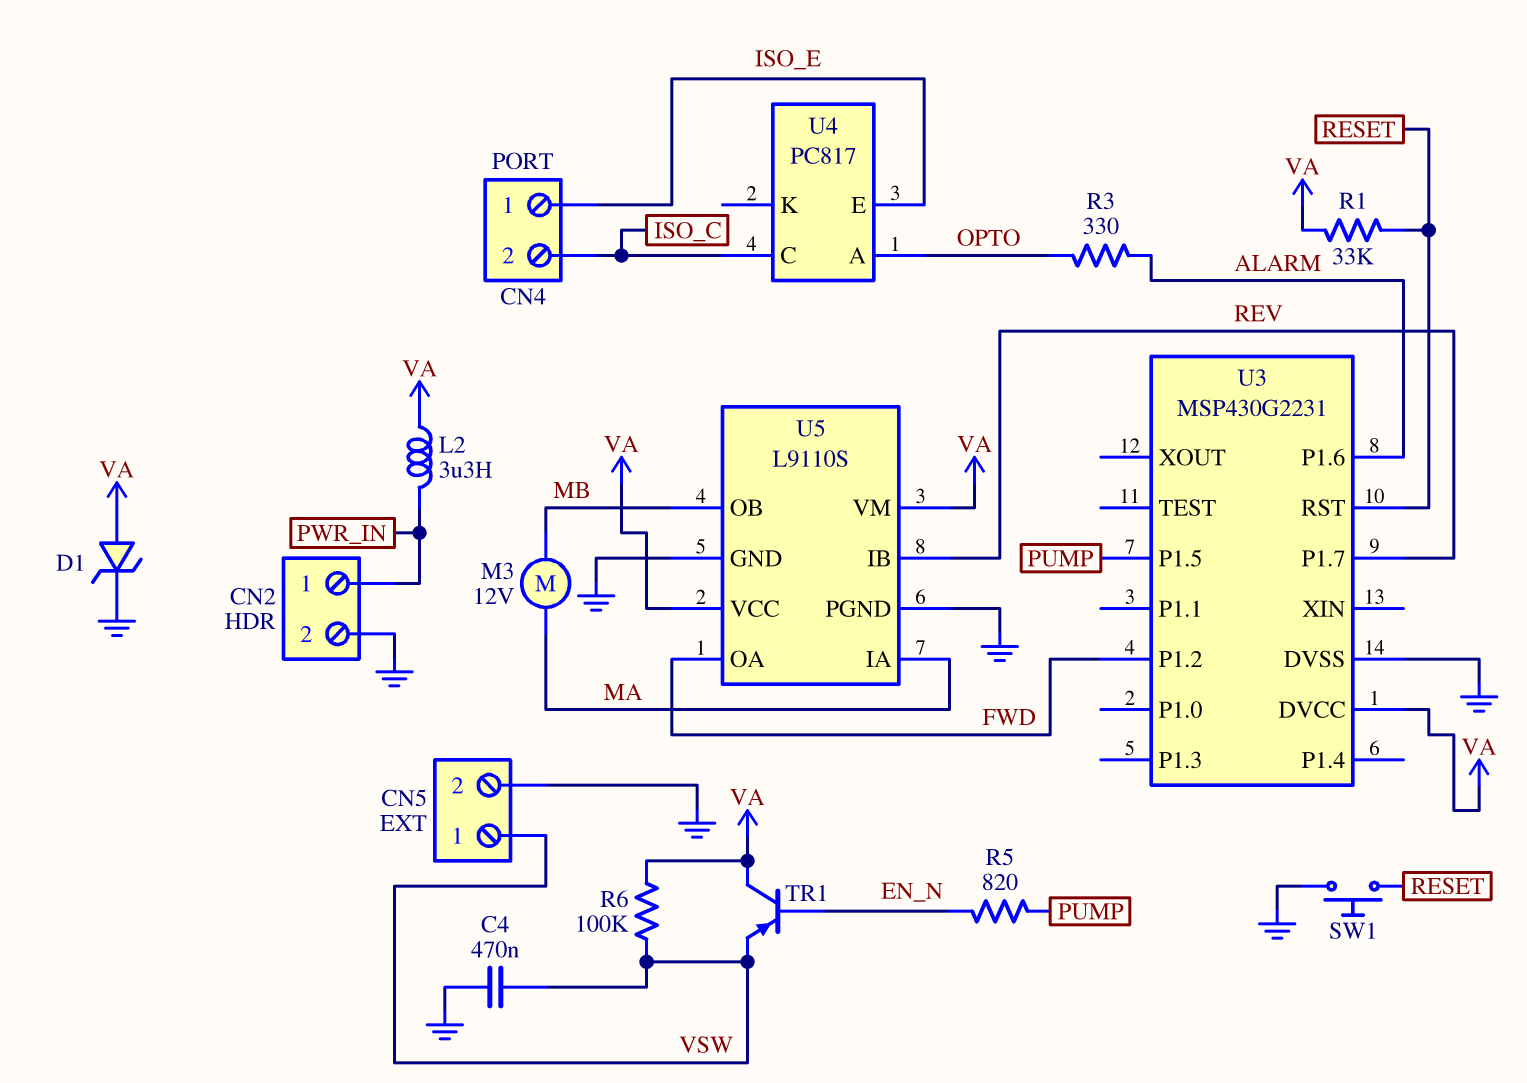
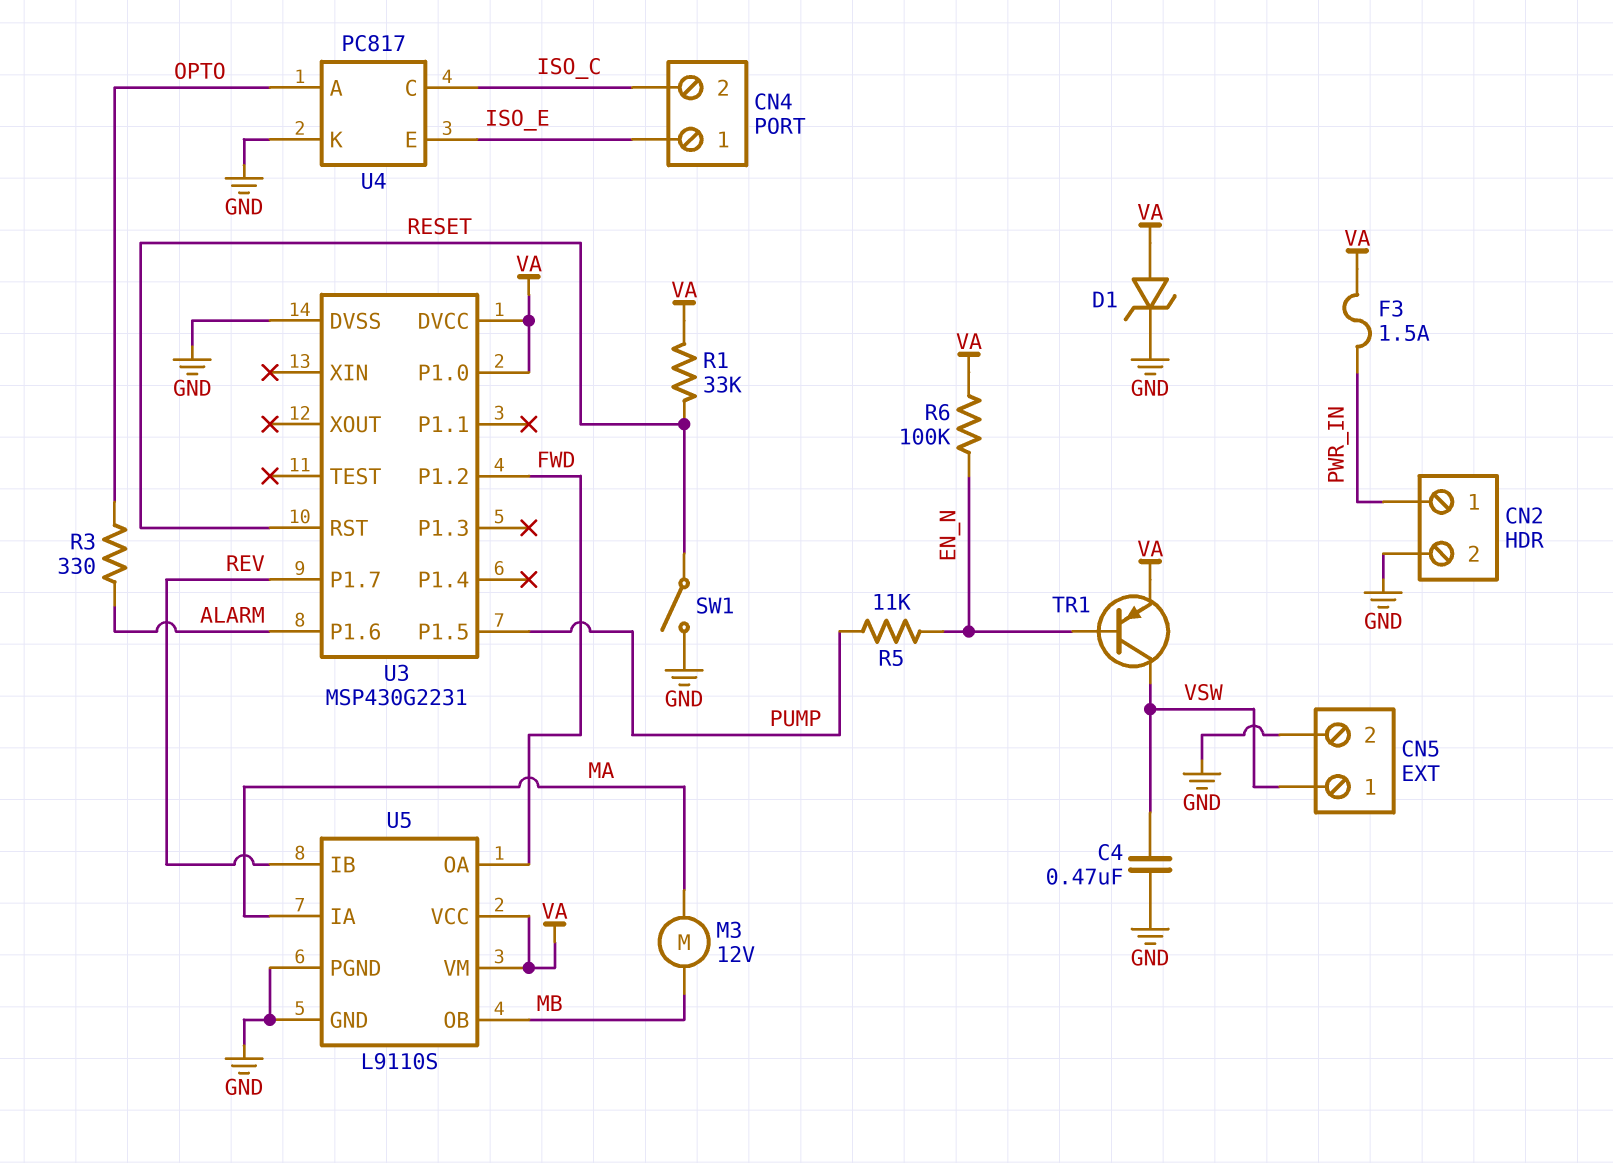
F3: none -> 1.5A (PWR_IN, VA)
L2: 3.3uH (PWR_IN, VA) -> none
R5: 820 (EN_N, PUMP) -> 11k (EN_N, PUMP)
R6: 100k (VA, VSW) -> 100k (EN_N, VA)
SW1: button (GND, RESET) -> switch (GND, RESET)
TR1: PNP (B EN_N, C VA, E VSW) -> PNP (B EN_N, C VSW, E VA)
U3 pin P1.0: none -> VA
U4 pin K: none -> GND

